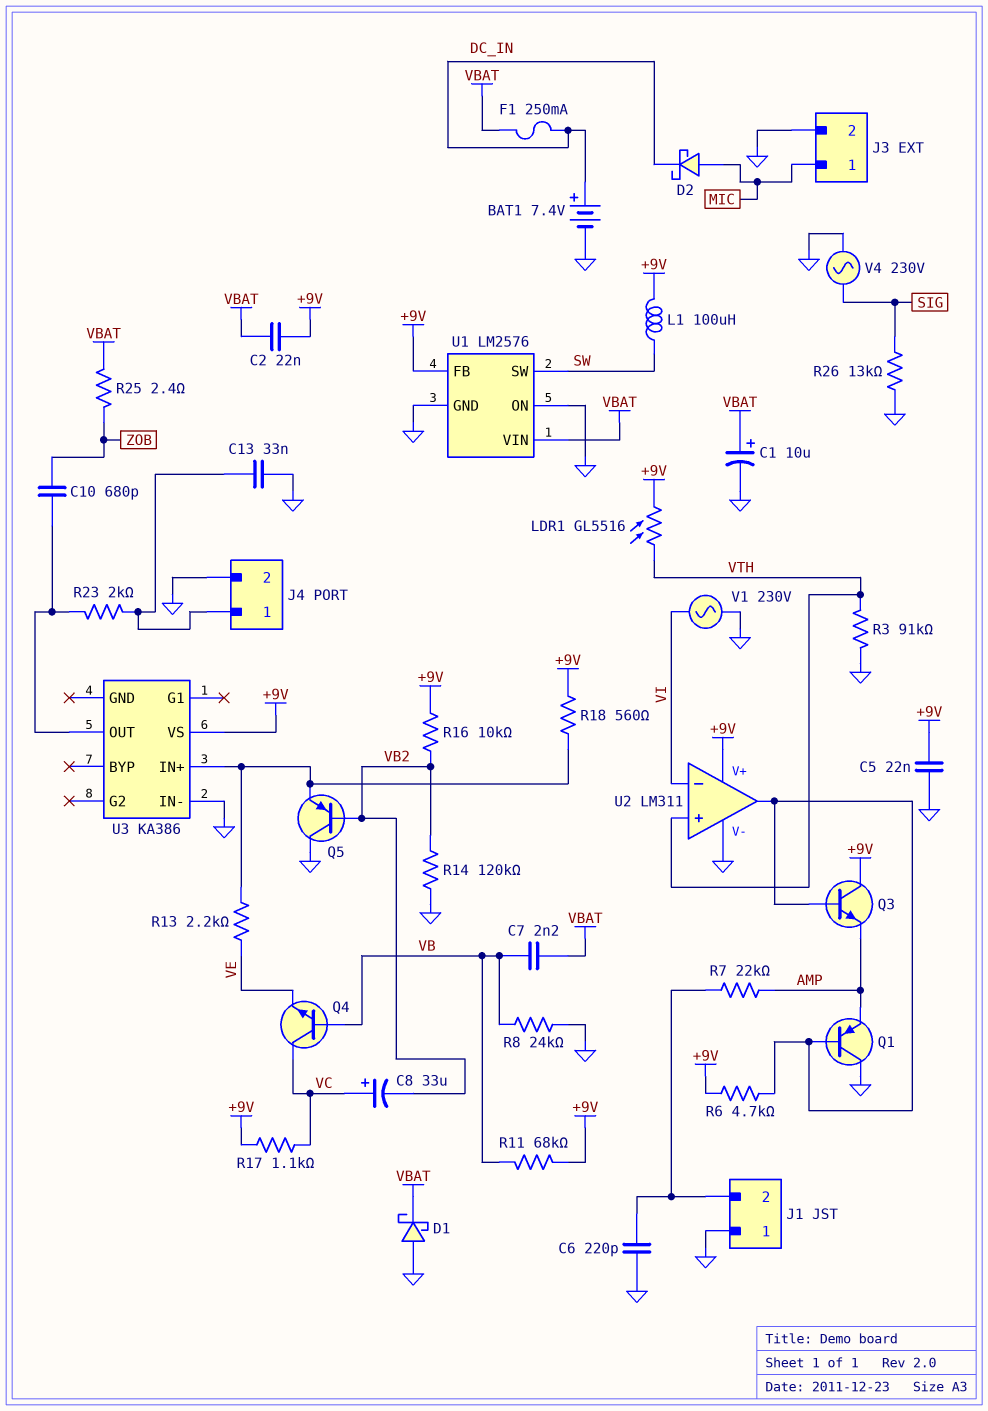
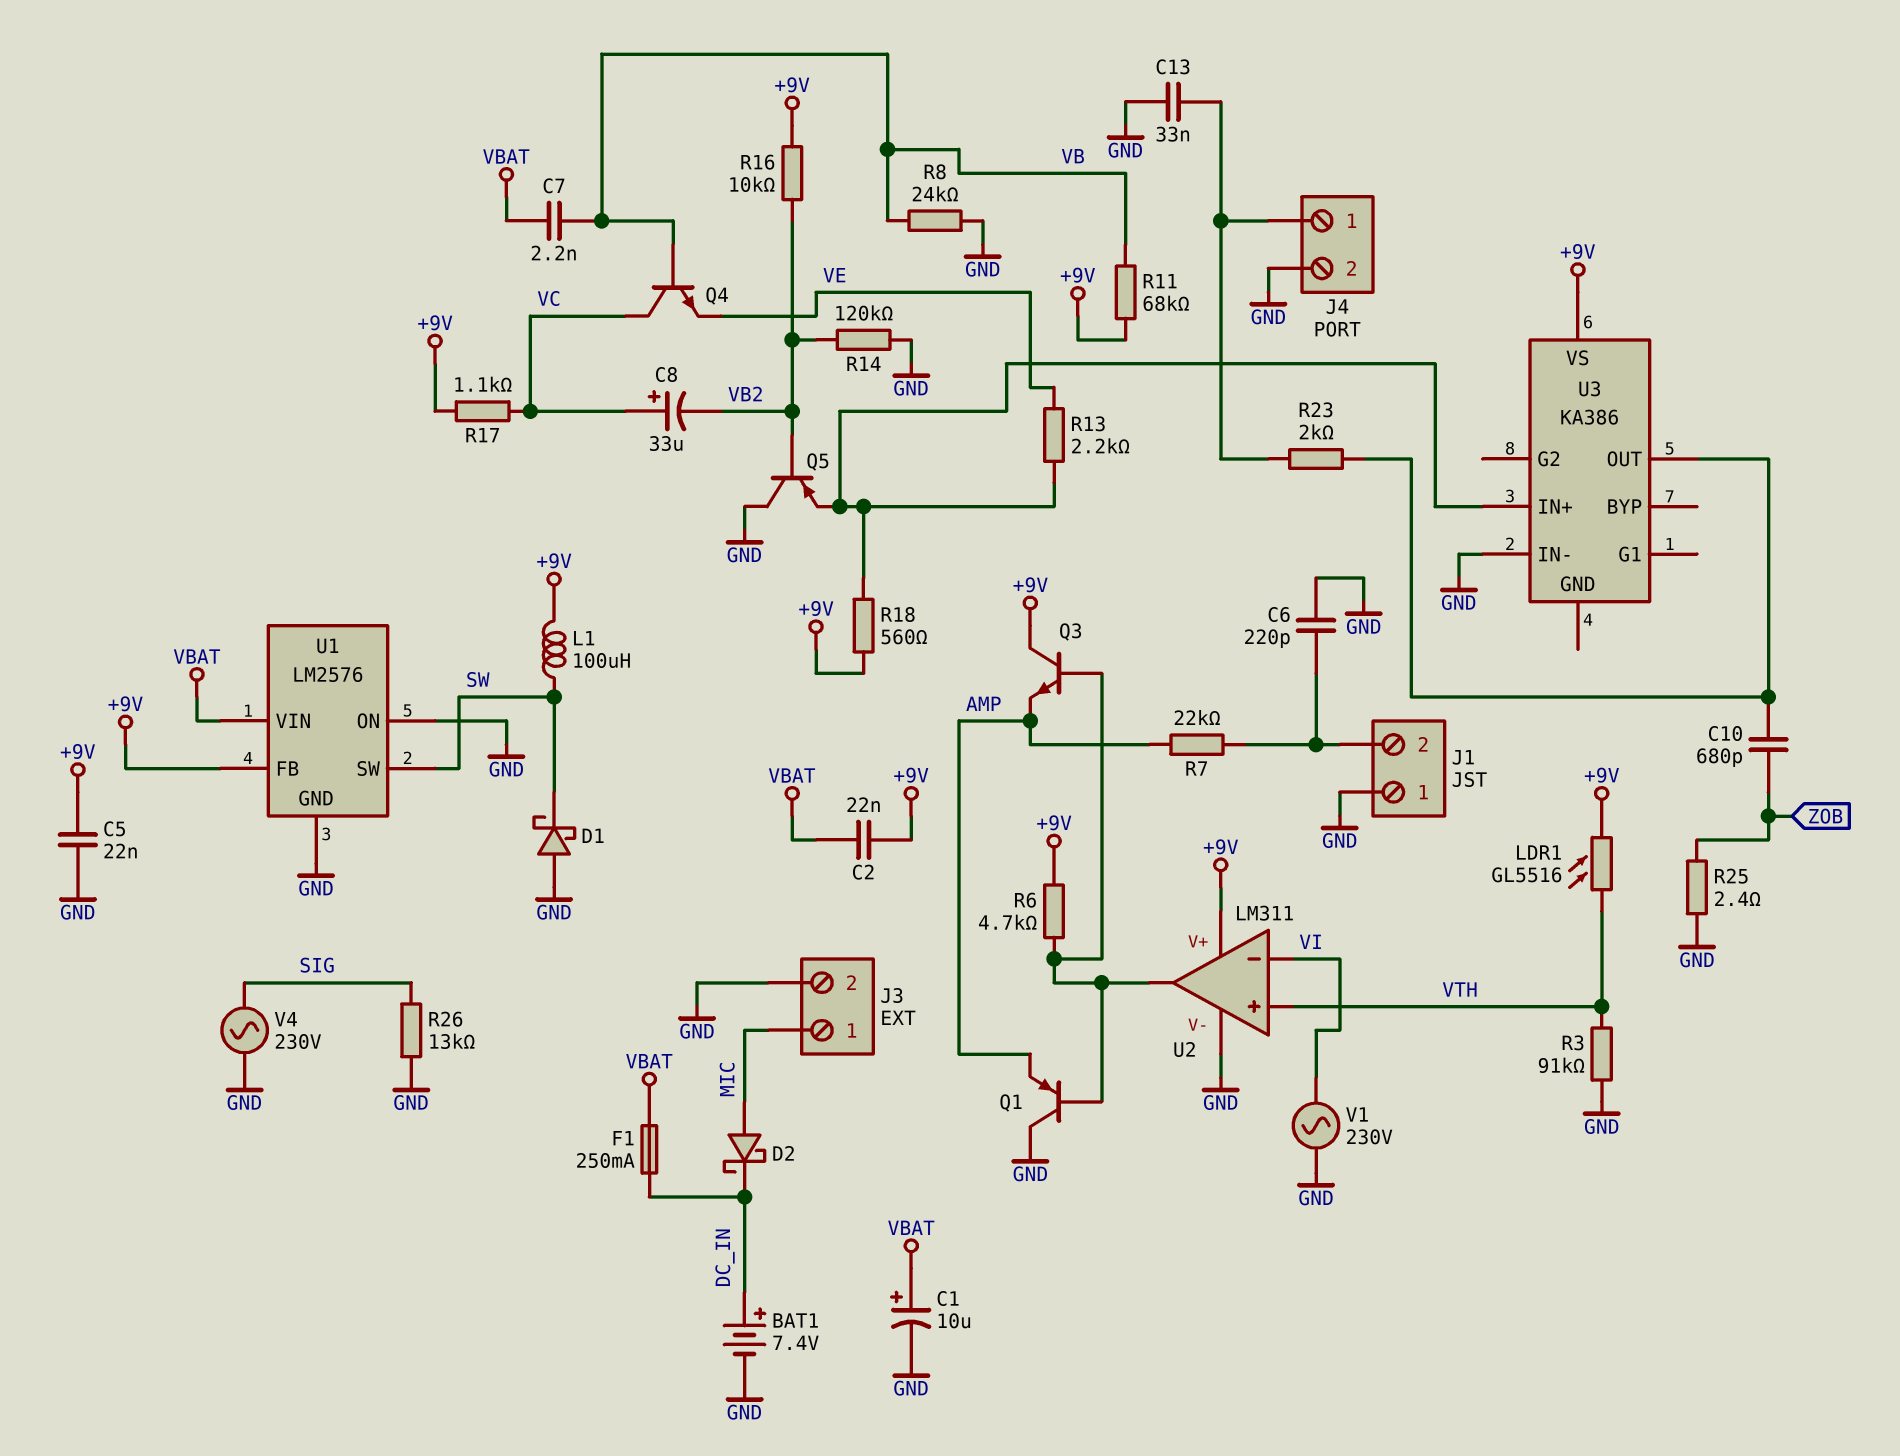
D1: schottky (A GND, K VBAT) -> schottky (A GND, K SW)
R25: 2.4 (VBAT, ZOB) -> 2.4 (GND, ZOB)

